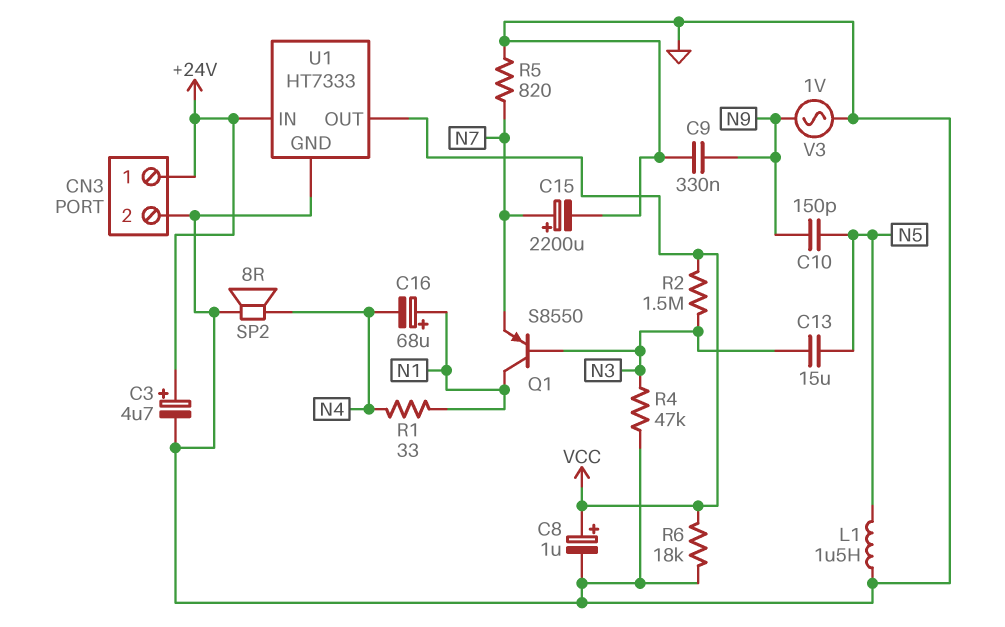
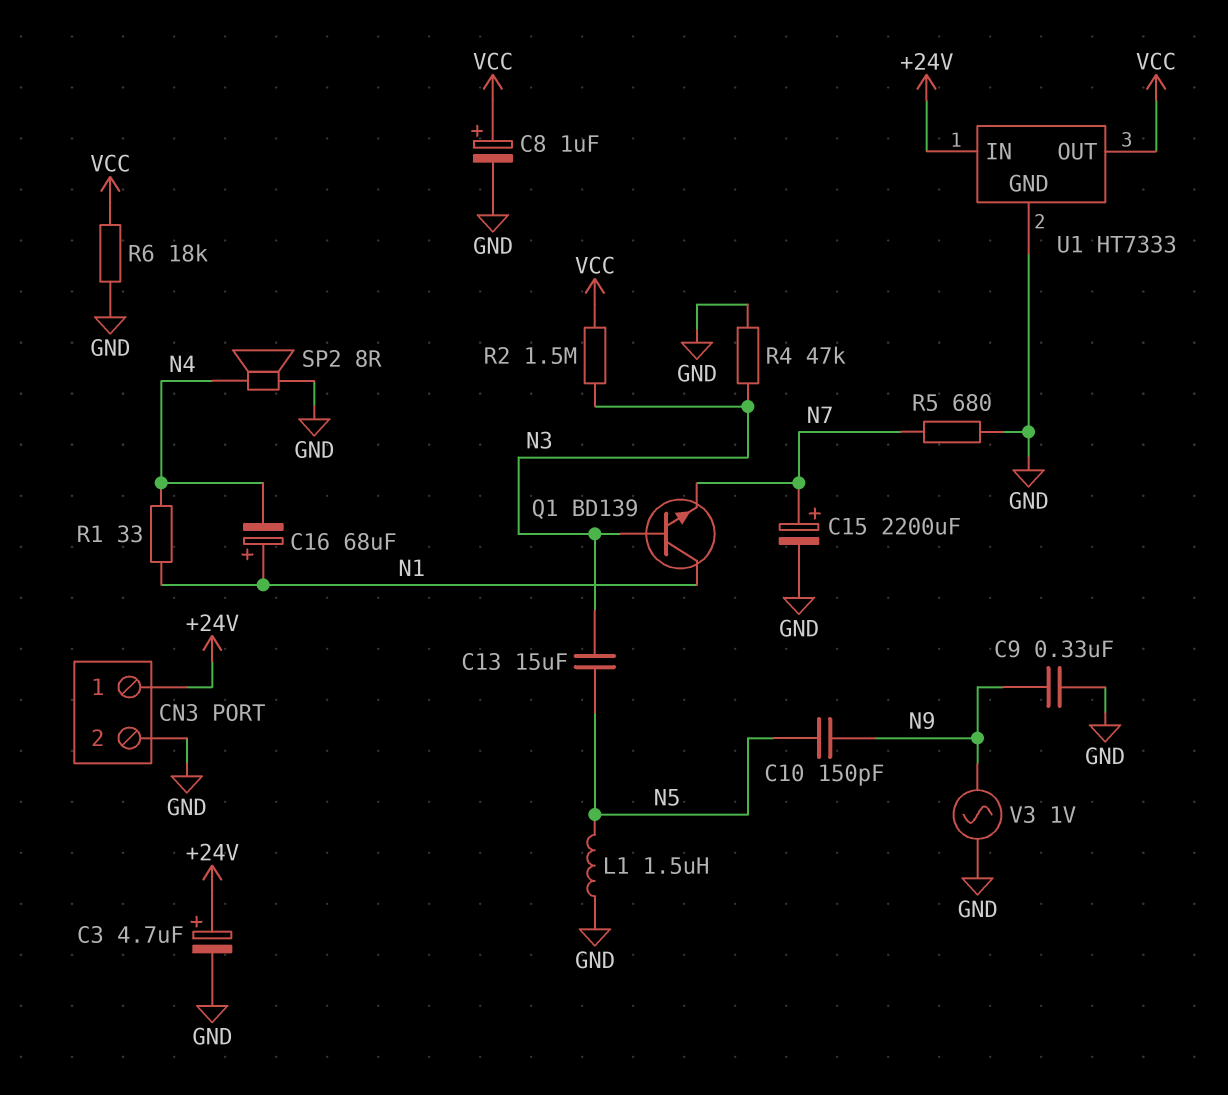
Q1: PNP S8550 (B N3, C N1, E N7) -> NPN BD139 (B N3, C N1, E N7)
R5: 820 (GND, N7) -> 680 (GND, N7)

